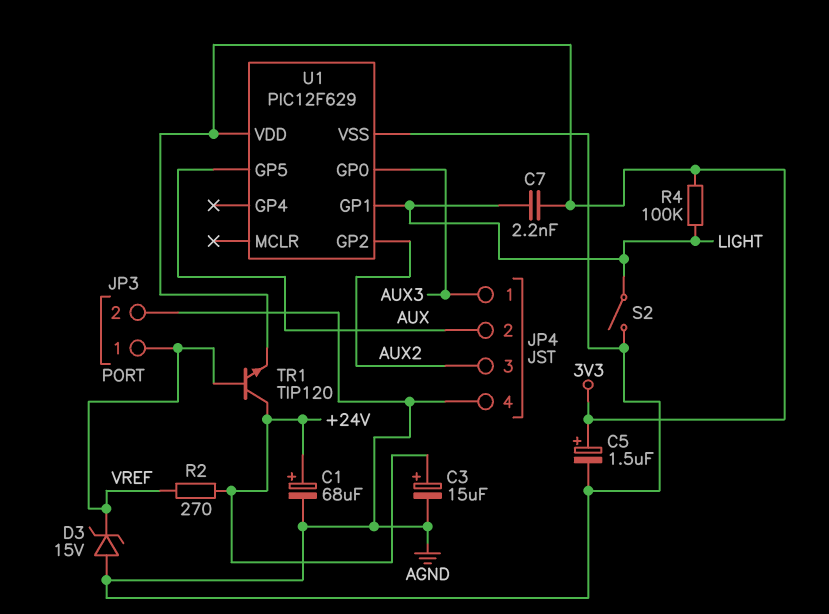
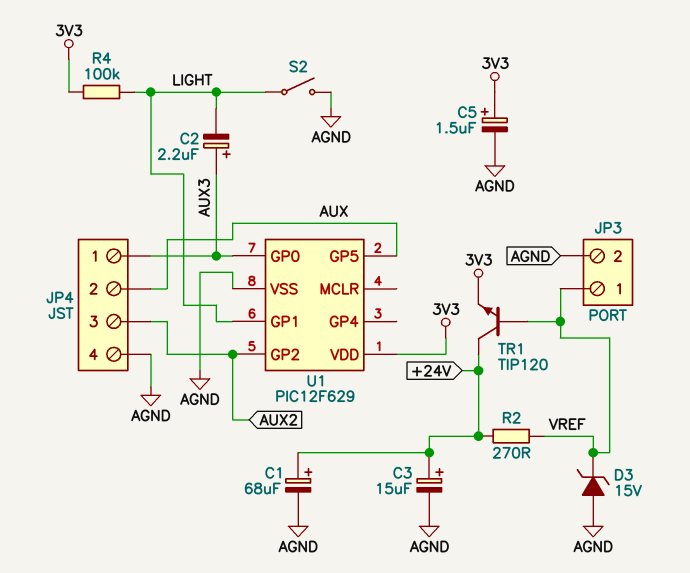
C2: none -> 2.2uF (plus AUX3, minus LIGHT)
C7: 2.2nF (3V3, LIGHT) -> none

